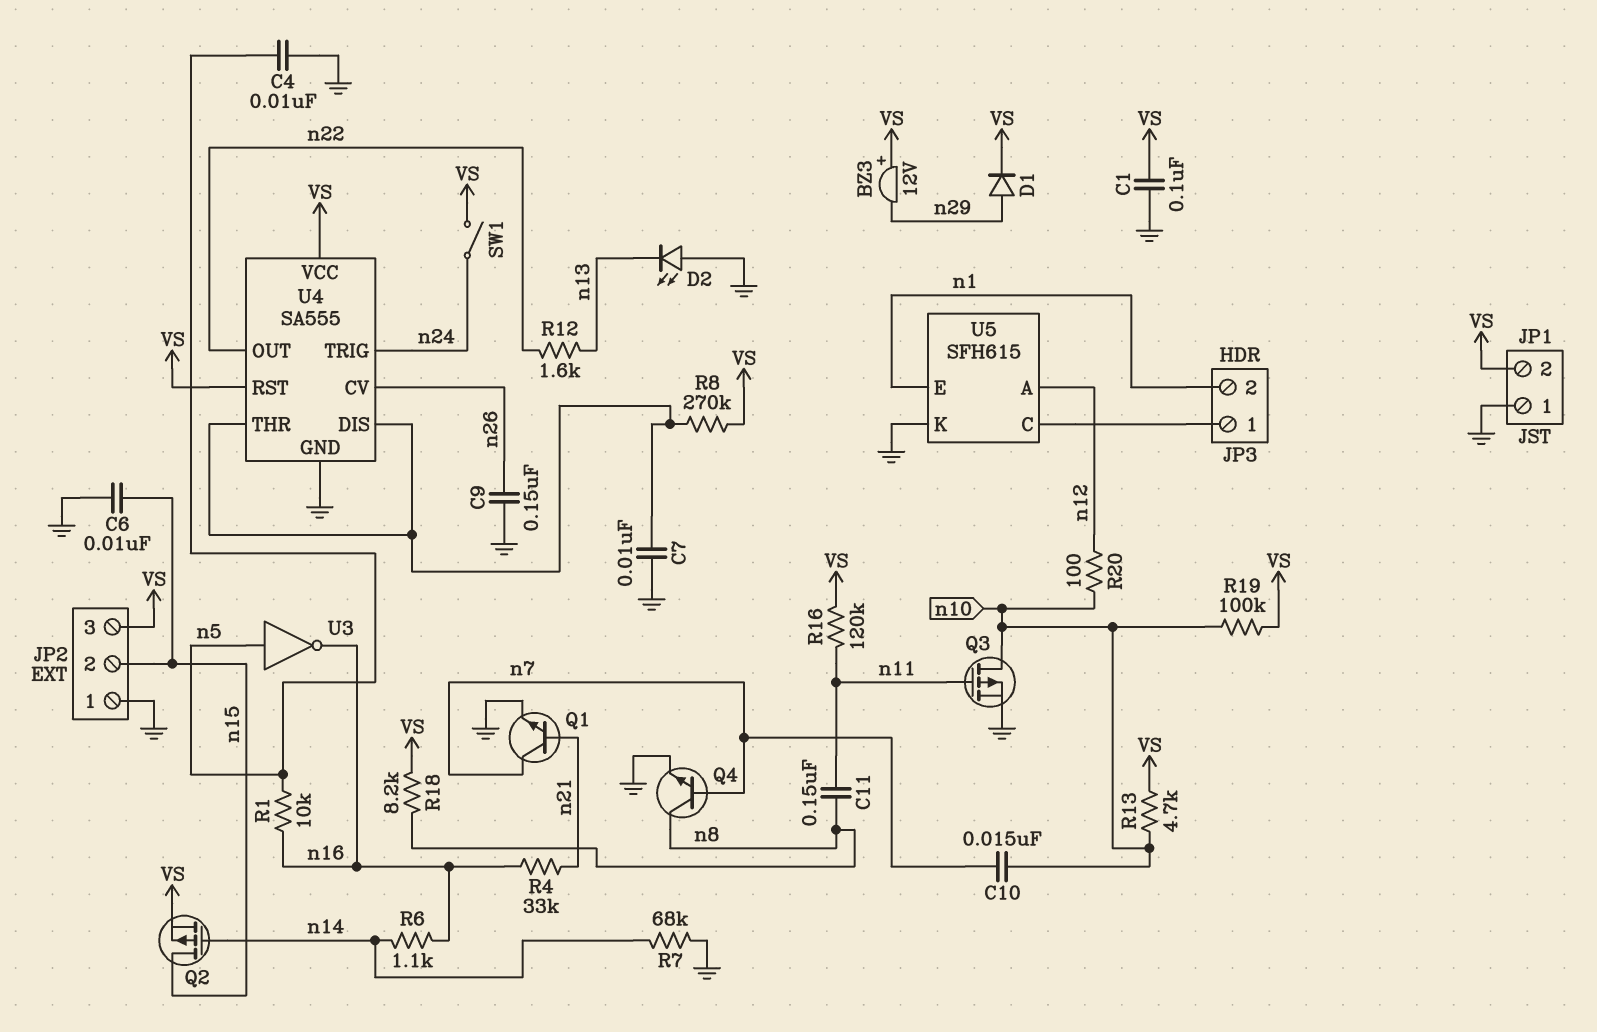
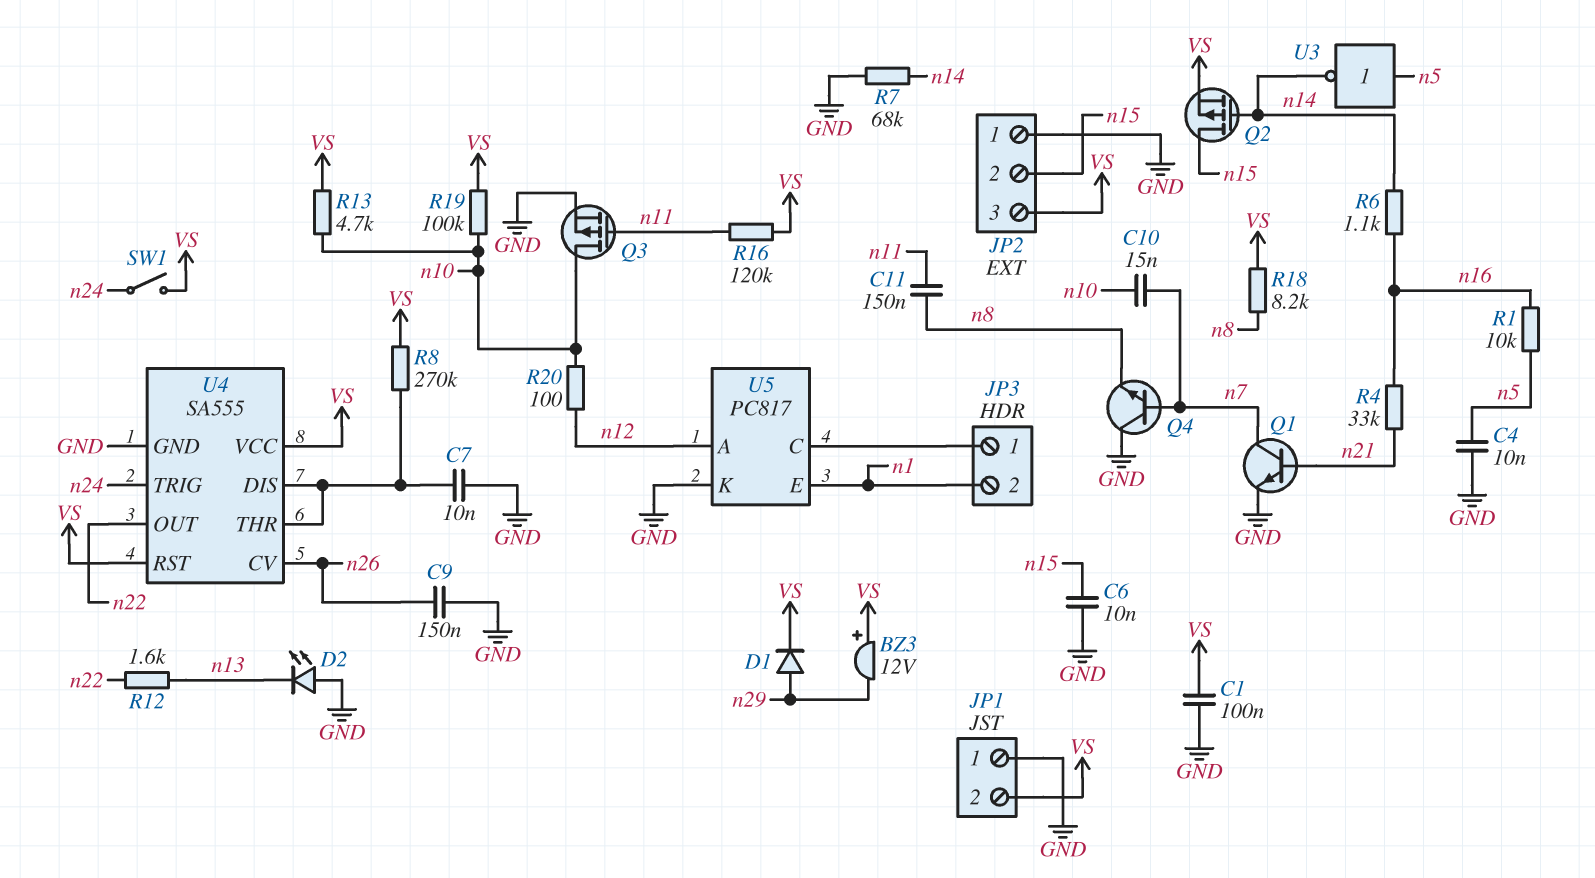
Q4: NPN (B n7, C n8, E GND) -> NPN (B n7, C GND, E n8)
U3: NOT (in n5, out n16) -> NOT (in n5, out n14)
U5: SFH615 -> PC817

